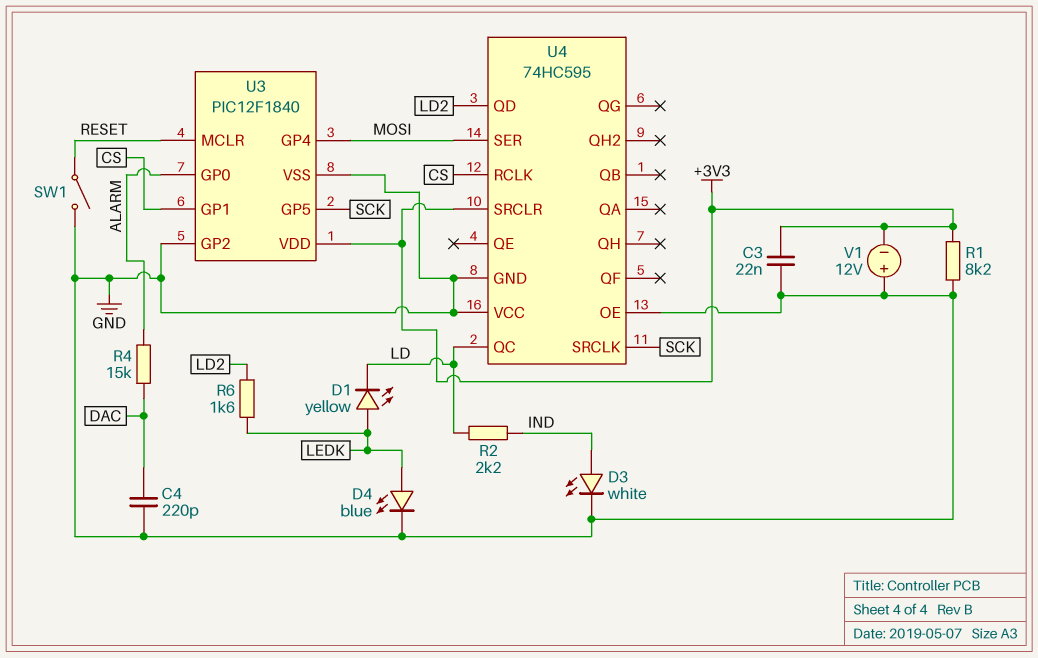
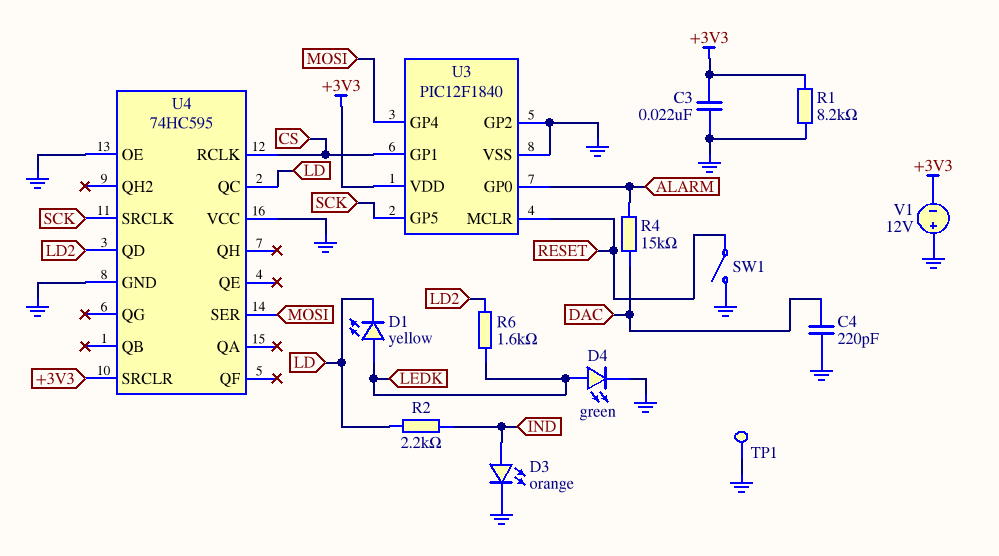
D3: LED white (A IND, K GND) -> LED orange (A IND, K GND)
D4: LED blue (A LEDK, K GND) -> LED green (A LEDK, K GND)
TP1: none -> test point (GND)

